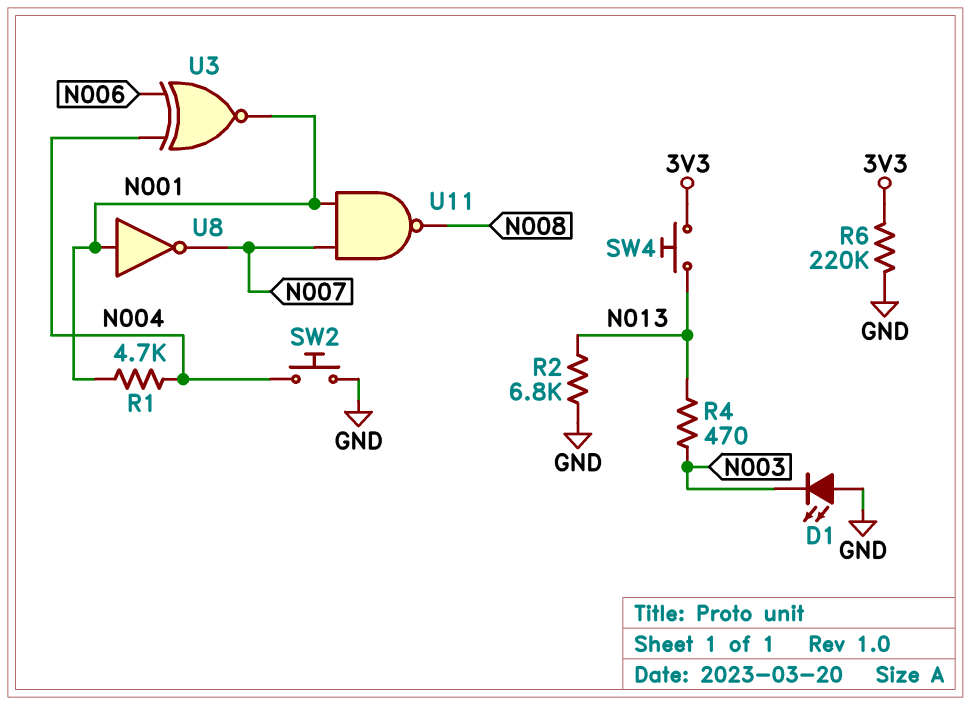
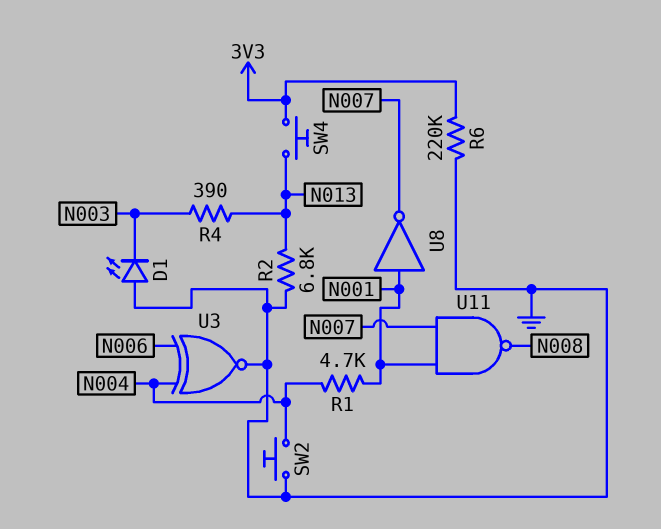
R4: 470 (N003, N013) -> 390 (N003, N013)
U3: XNOR (in N004, in N006, out N001) -> XNOR (in N004, in N006, out GND)

